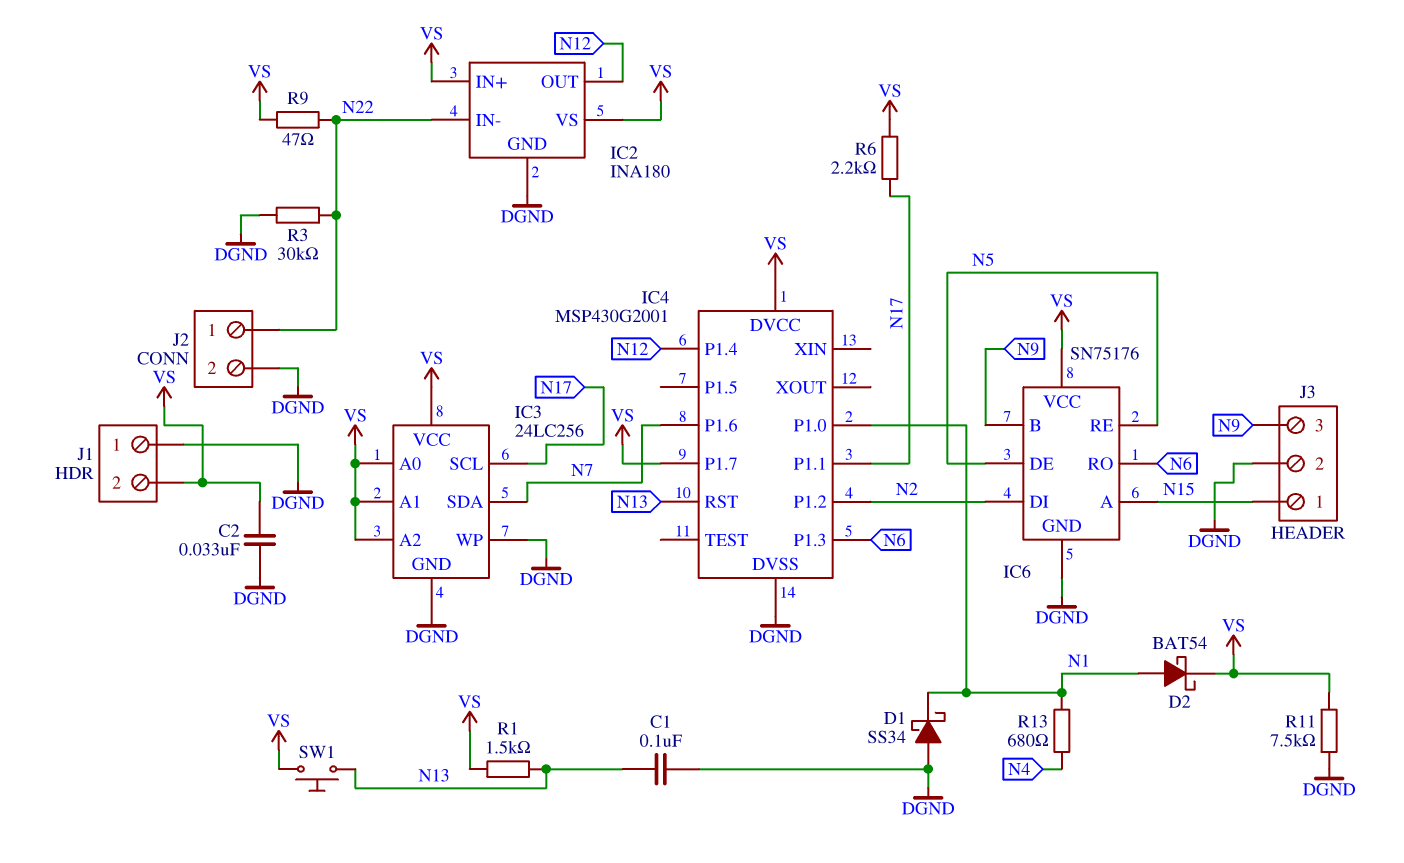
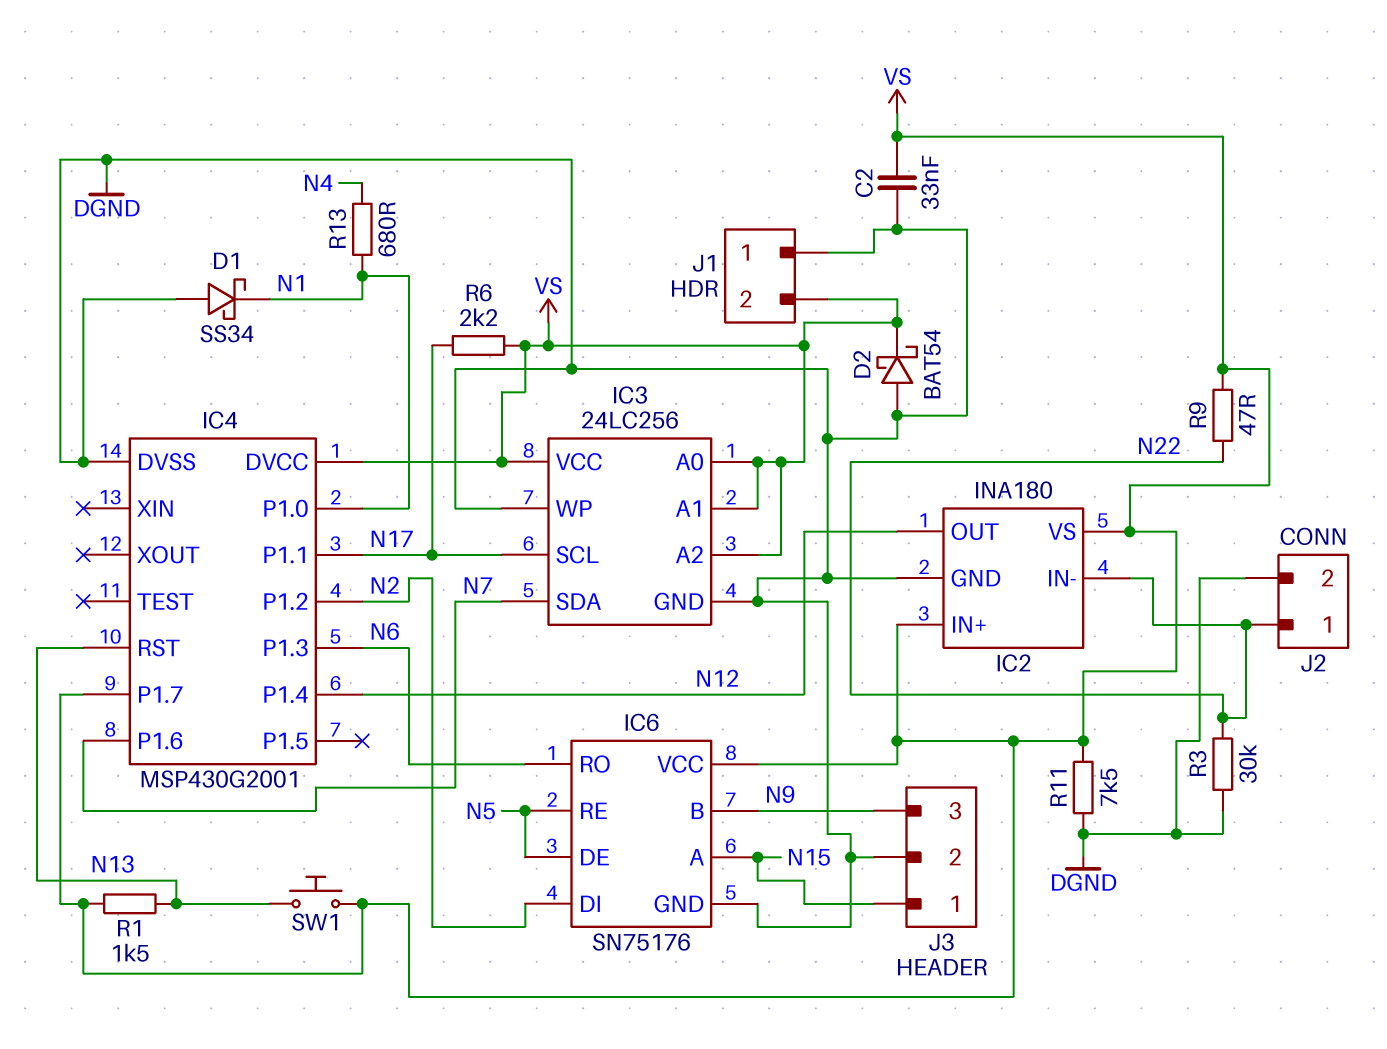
C1: 100nF (DGND, N13) -> none
D2: schottky BAT54 (A N1, K VS) -> schottky BAT54 (A DGND, K VS)

